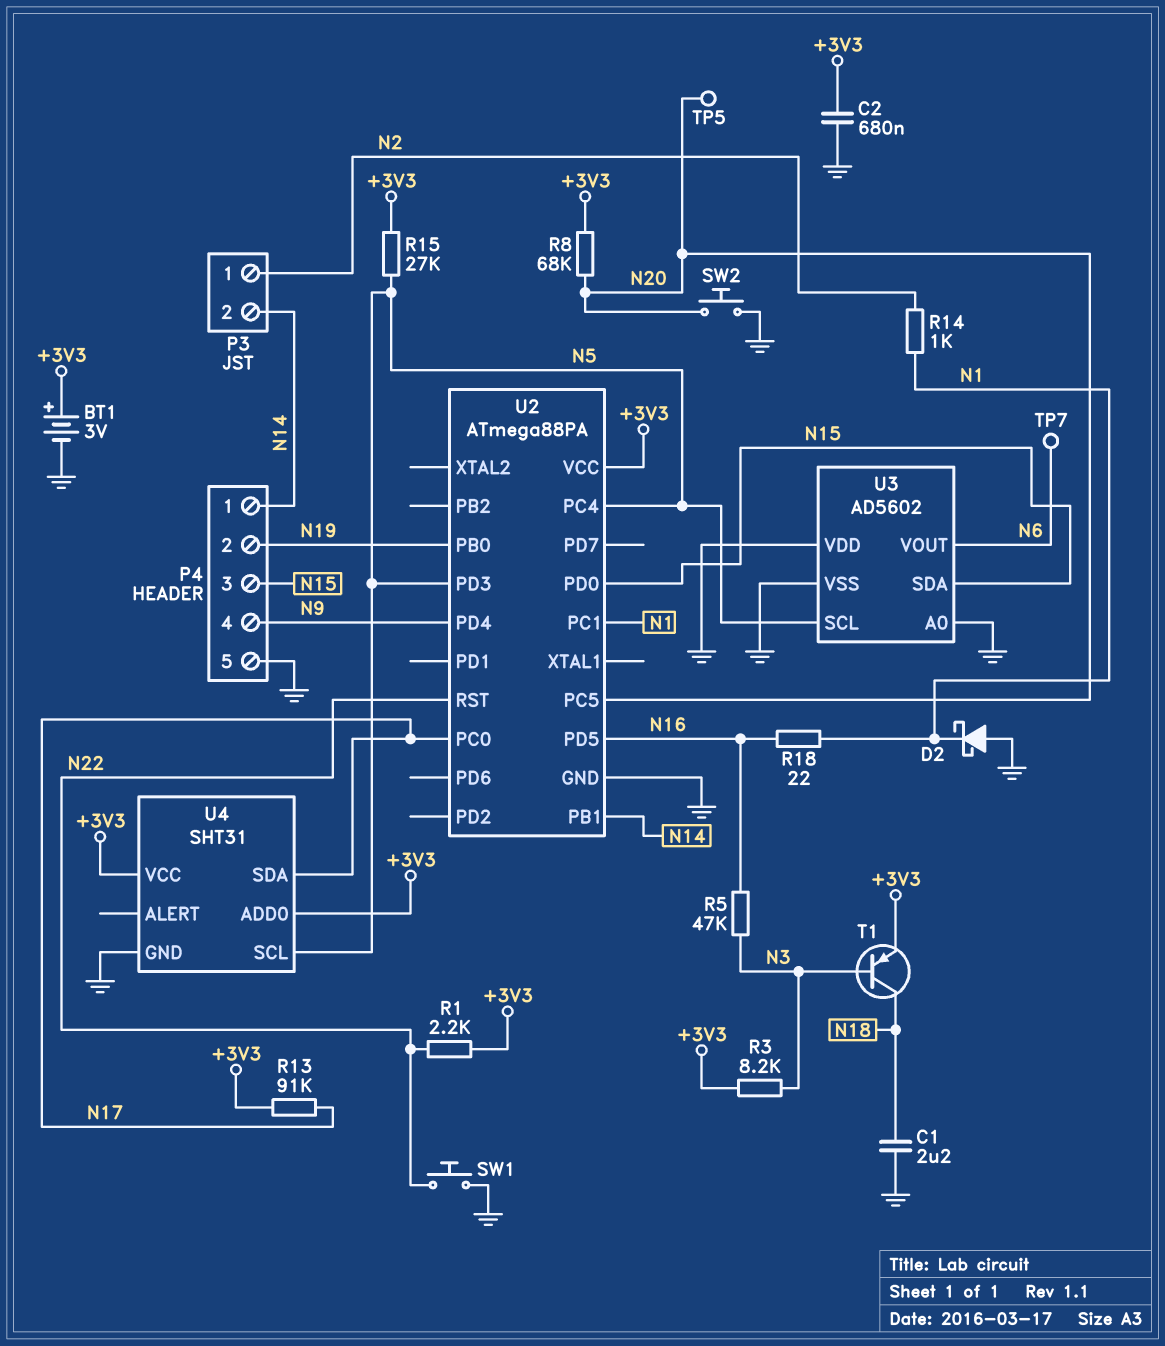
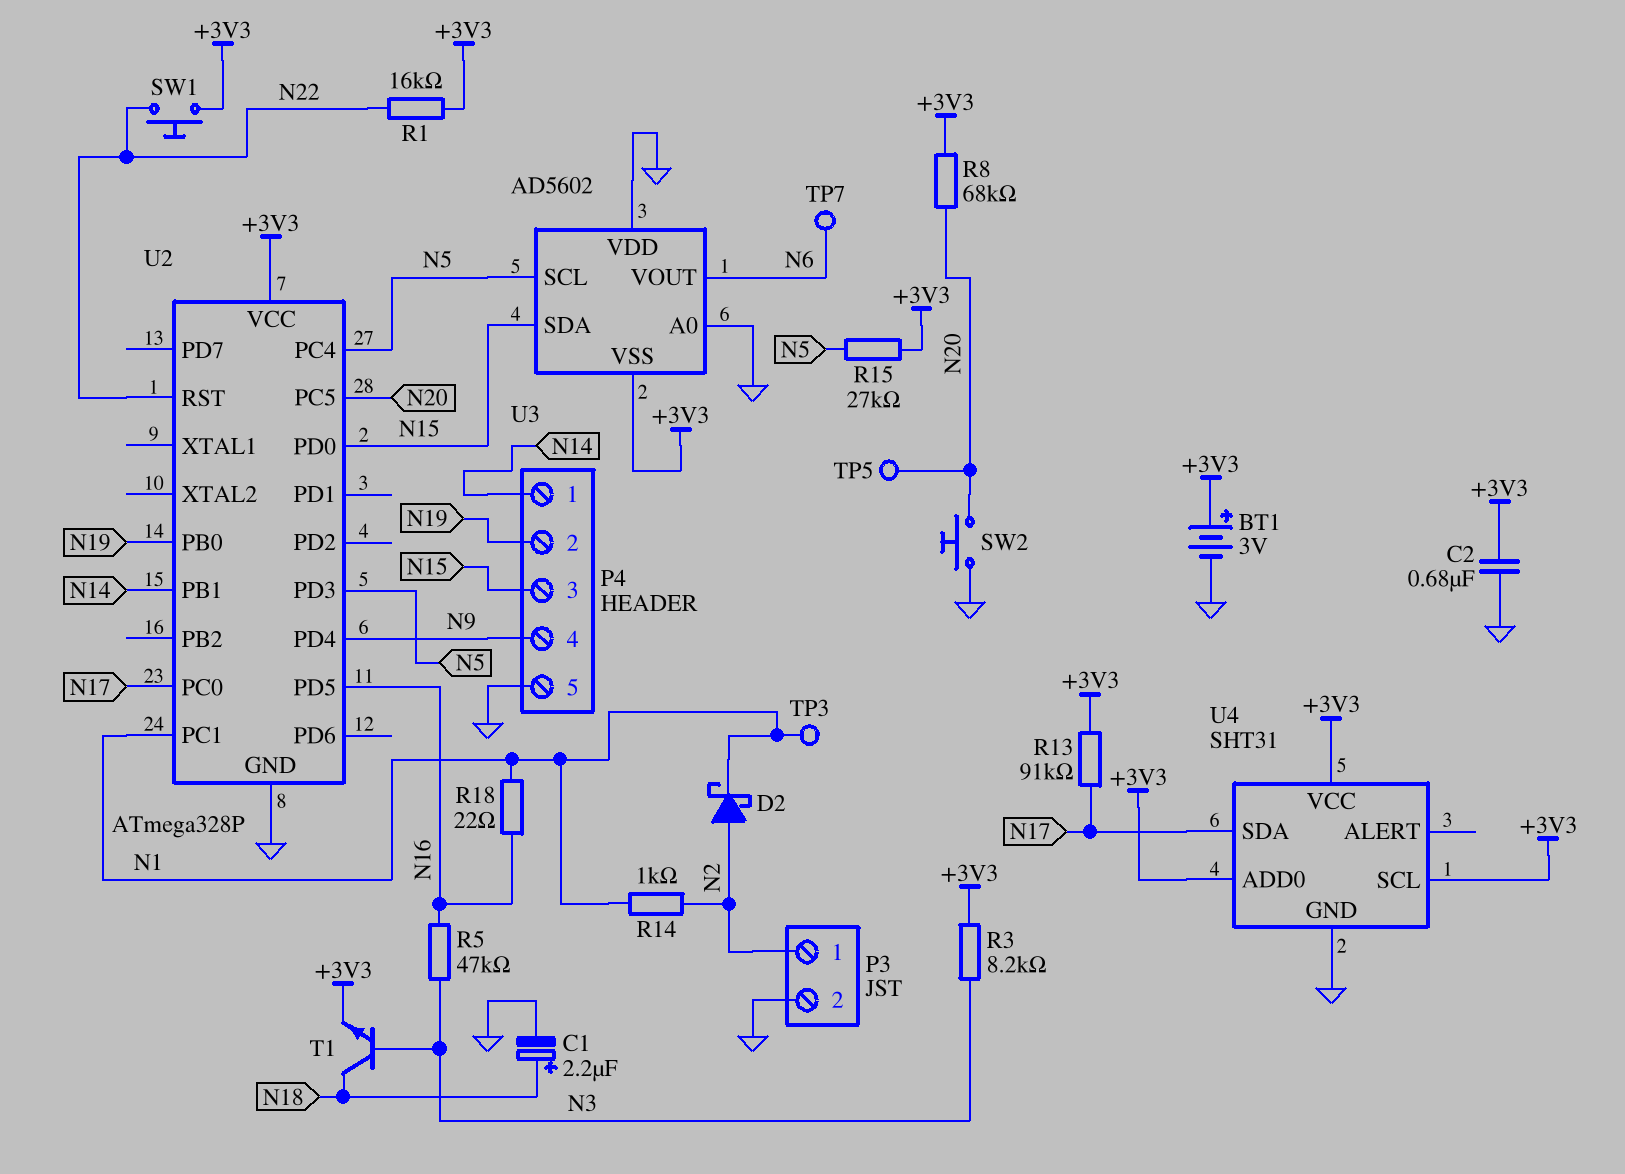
C1: 2.2uF (GND, N18) -> 2.2uF (plus N18, minus GND)
D2: schottky (A GND, K N1) -> schottky (A N2, K N1)
P3 pin 2: N14 -> GND
R1: 2.2k (+3V3, N22) -> 16k (+3V3, N22)
SW1: button (GND, N22) -> button (+3V3, N22)
T1: PNP (B N3, C N18, E +3V3) -> NPN (B N3, C N18, E +3V3)
TP3: none -> test point (N1)
U2: ATmega88PA -> ATmega328P
U3 pin VSS: GND -> +3V3
U4 pin SCL: N5 -> +3V3

